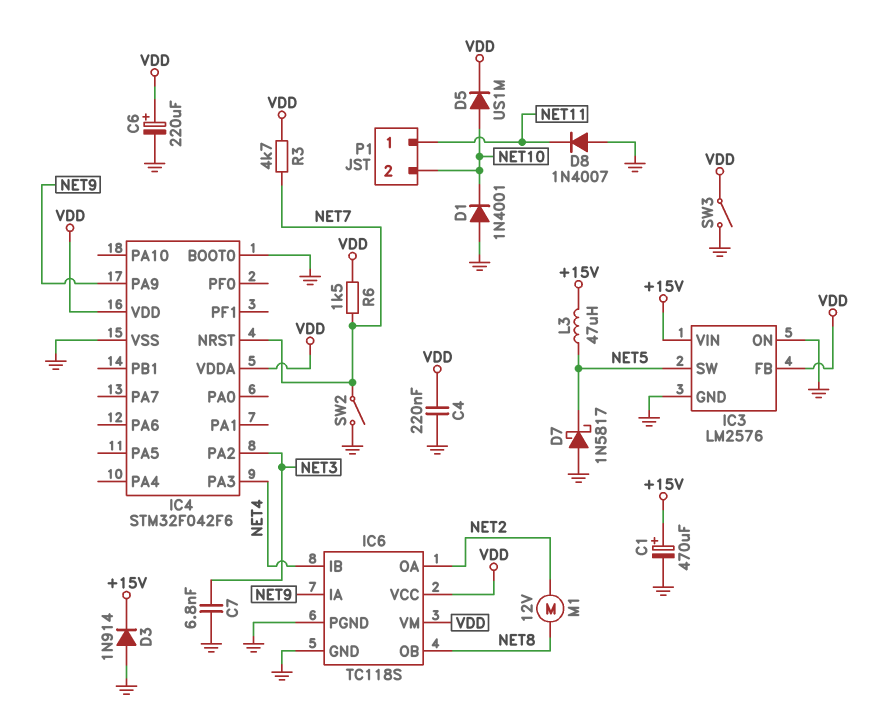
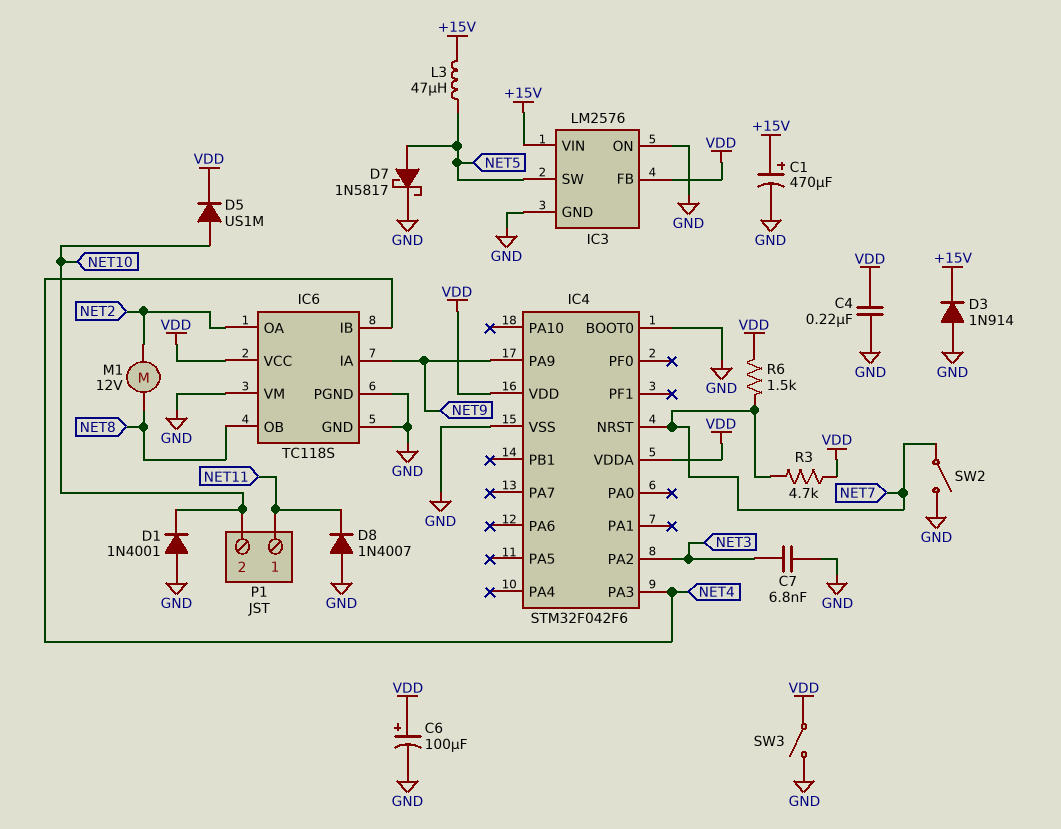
C6: 220uF (plus VDD, minus GND) -> 100uF (plus VDD, minus GND)
D7: schottky 1N5817 (A GND, K NET5) -> schottky 1N5817 (A NET5, K GND)
IC6 pin VM: VDD -> GND

